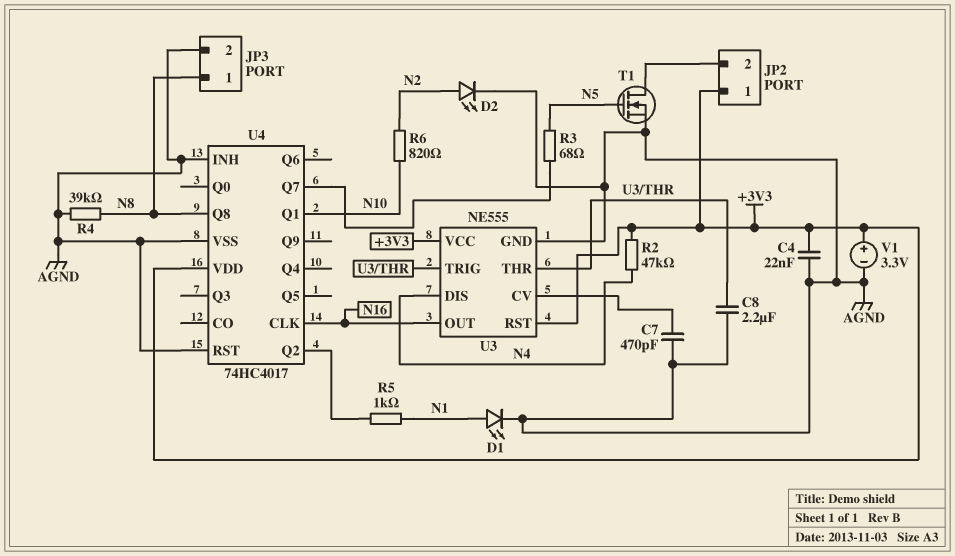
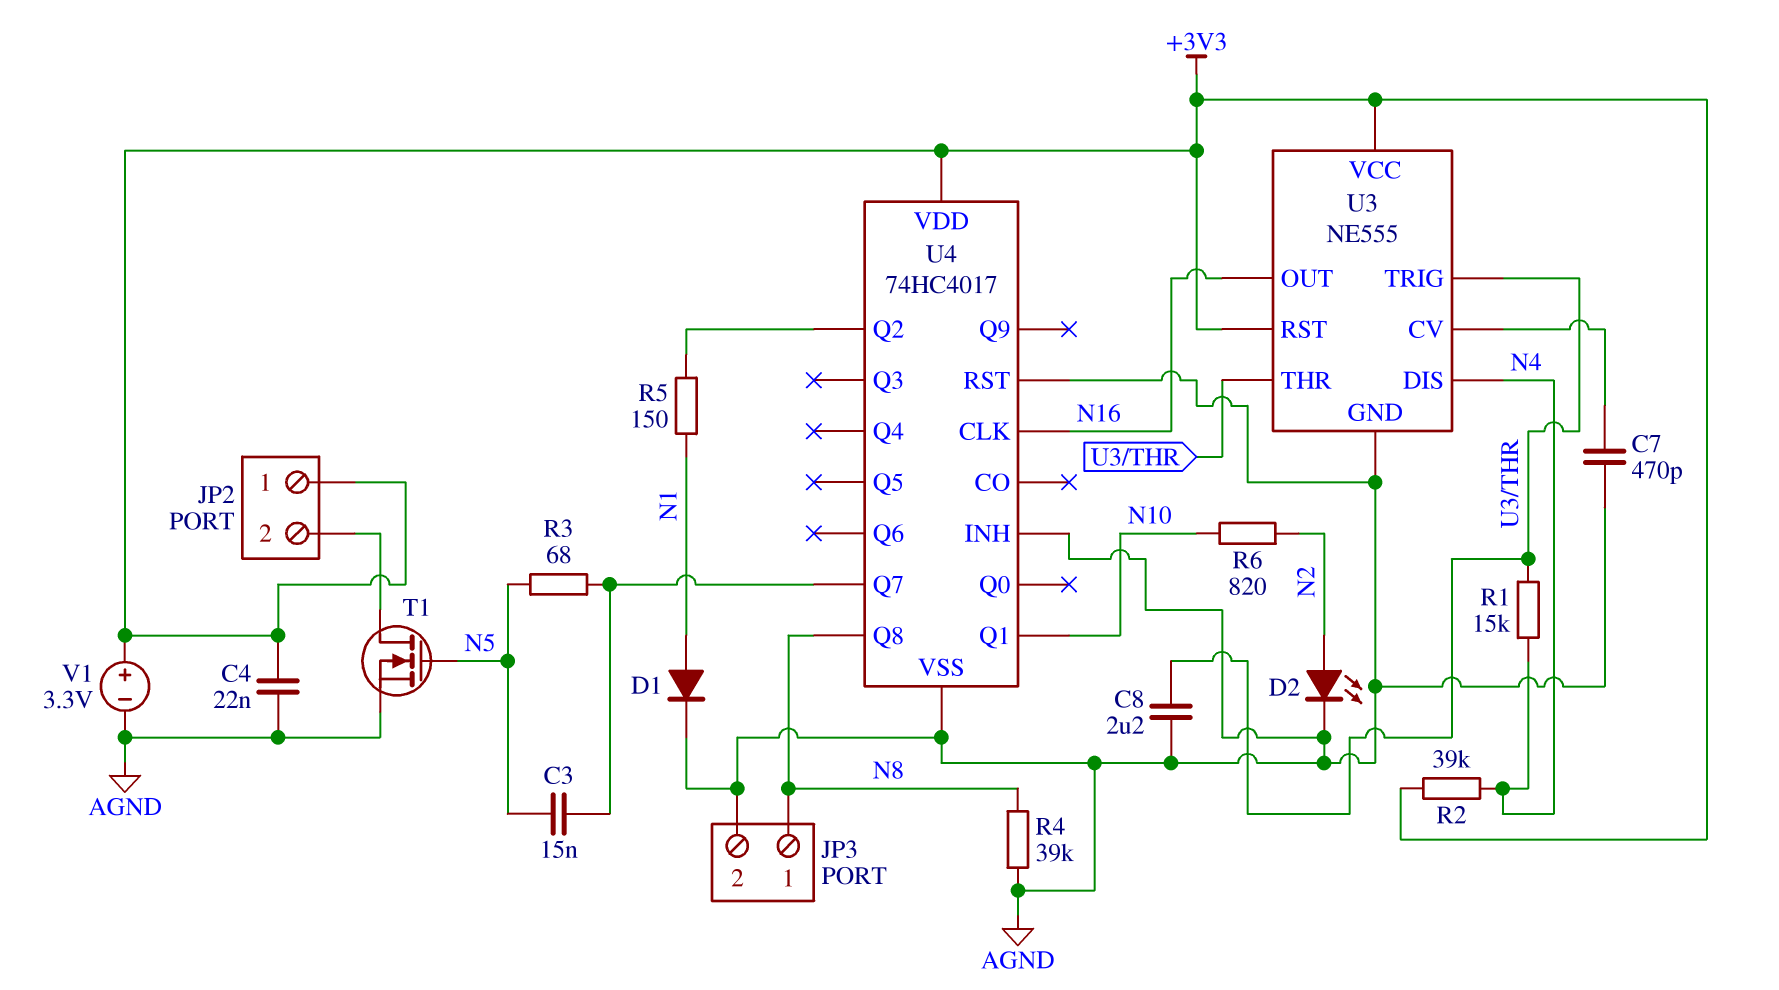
C3: none -> 15nF (N5, U4/Q7)
D1: LED (A N1, K AGND) -> diode (A N1, K AGND)
R1: none -> 15k (N4, U3/THR)
R2: 47k (+3V3, N4) -> 39k (+3V3, N4)
R5: 1k (N1, U4/Q2) -> 150 (N1, U4/Q2)

